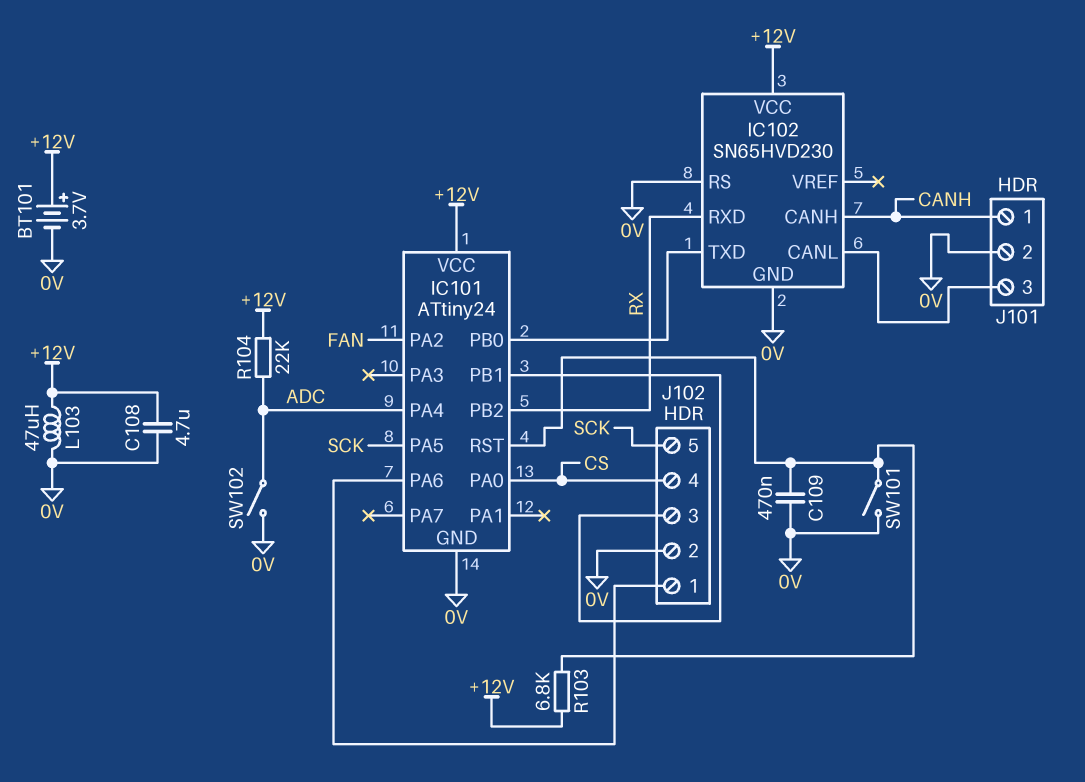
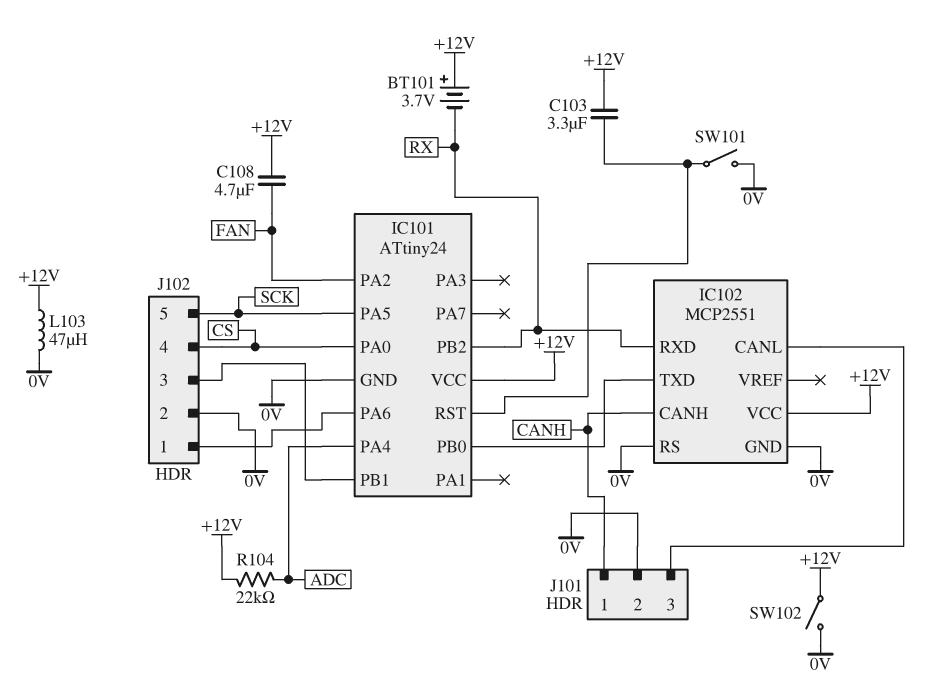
BT101: 3.7V (plus +12V, minus 0V) -> 3.7V (plus +12V, minus RX)
C103: none -> 3.3uF (+12V, IC101/RST)
C108: 4.7uF (+12V, 0V) -> 4.7uF (+12V, FAN)
C109: 470nF (0V, IC101/RST) -> none
IC102: SN65HVD230 -> MCP2551
R103: 6.8k (+12V, IC101/RST) -> none
SW102: switch (0V, ADC) -> switch (+12V, 0V)

